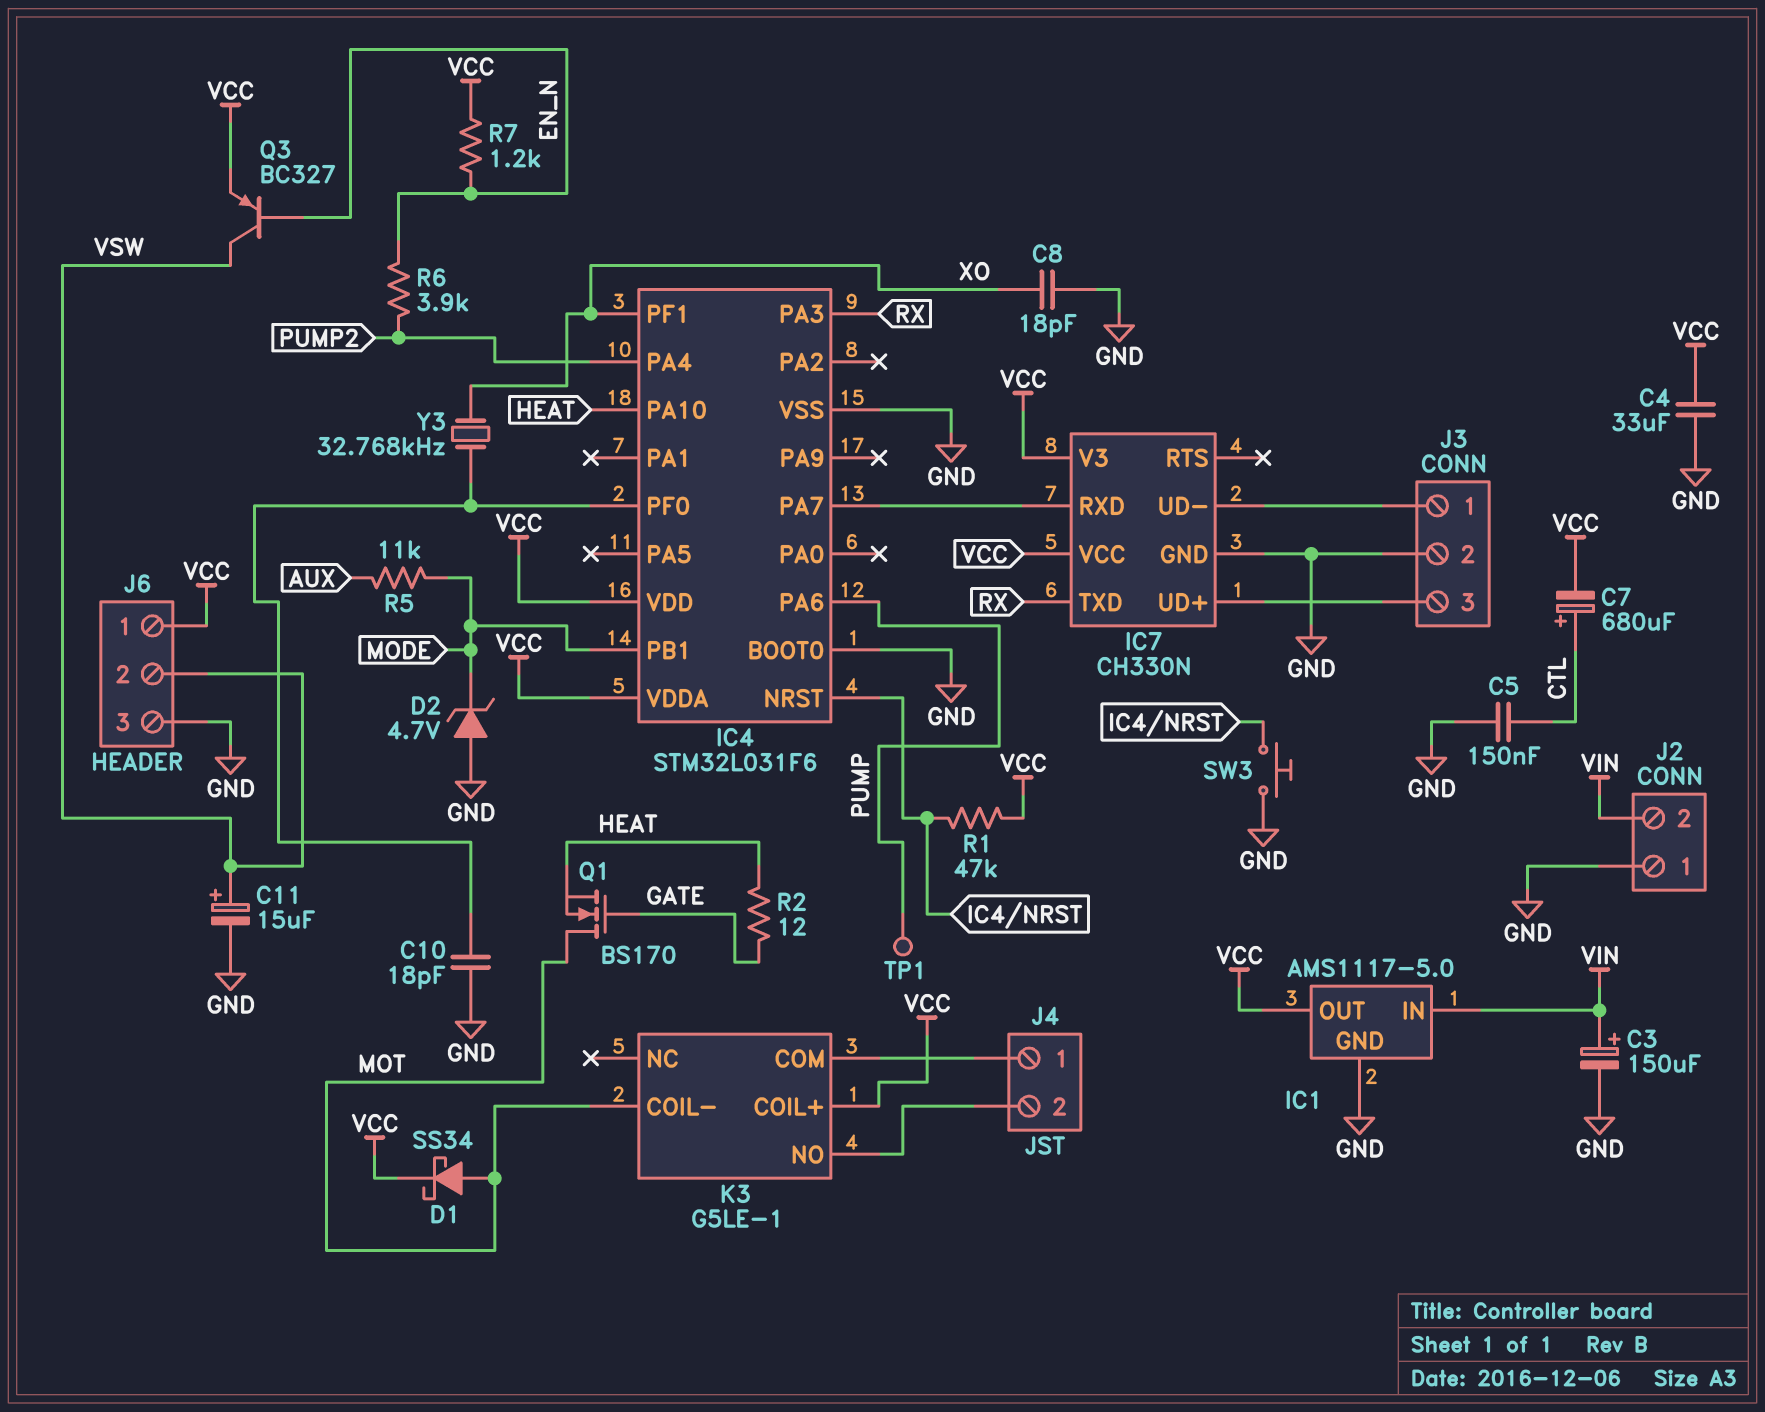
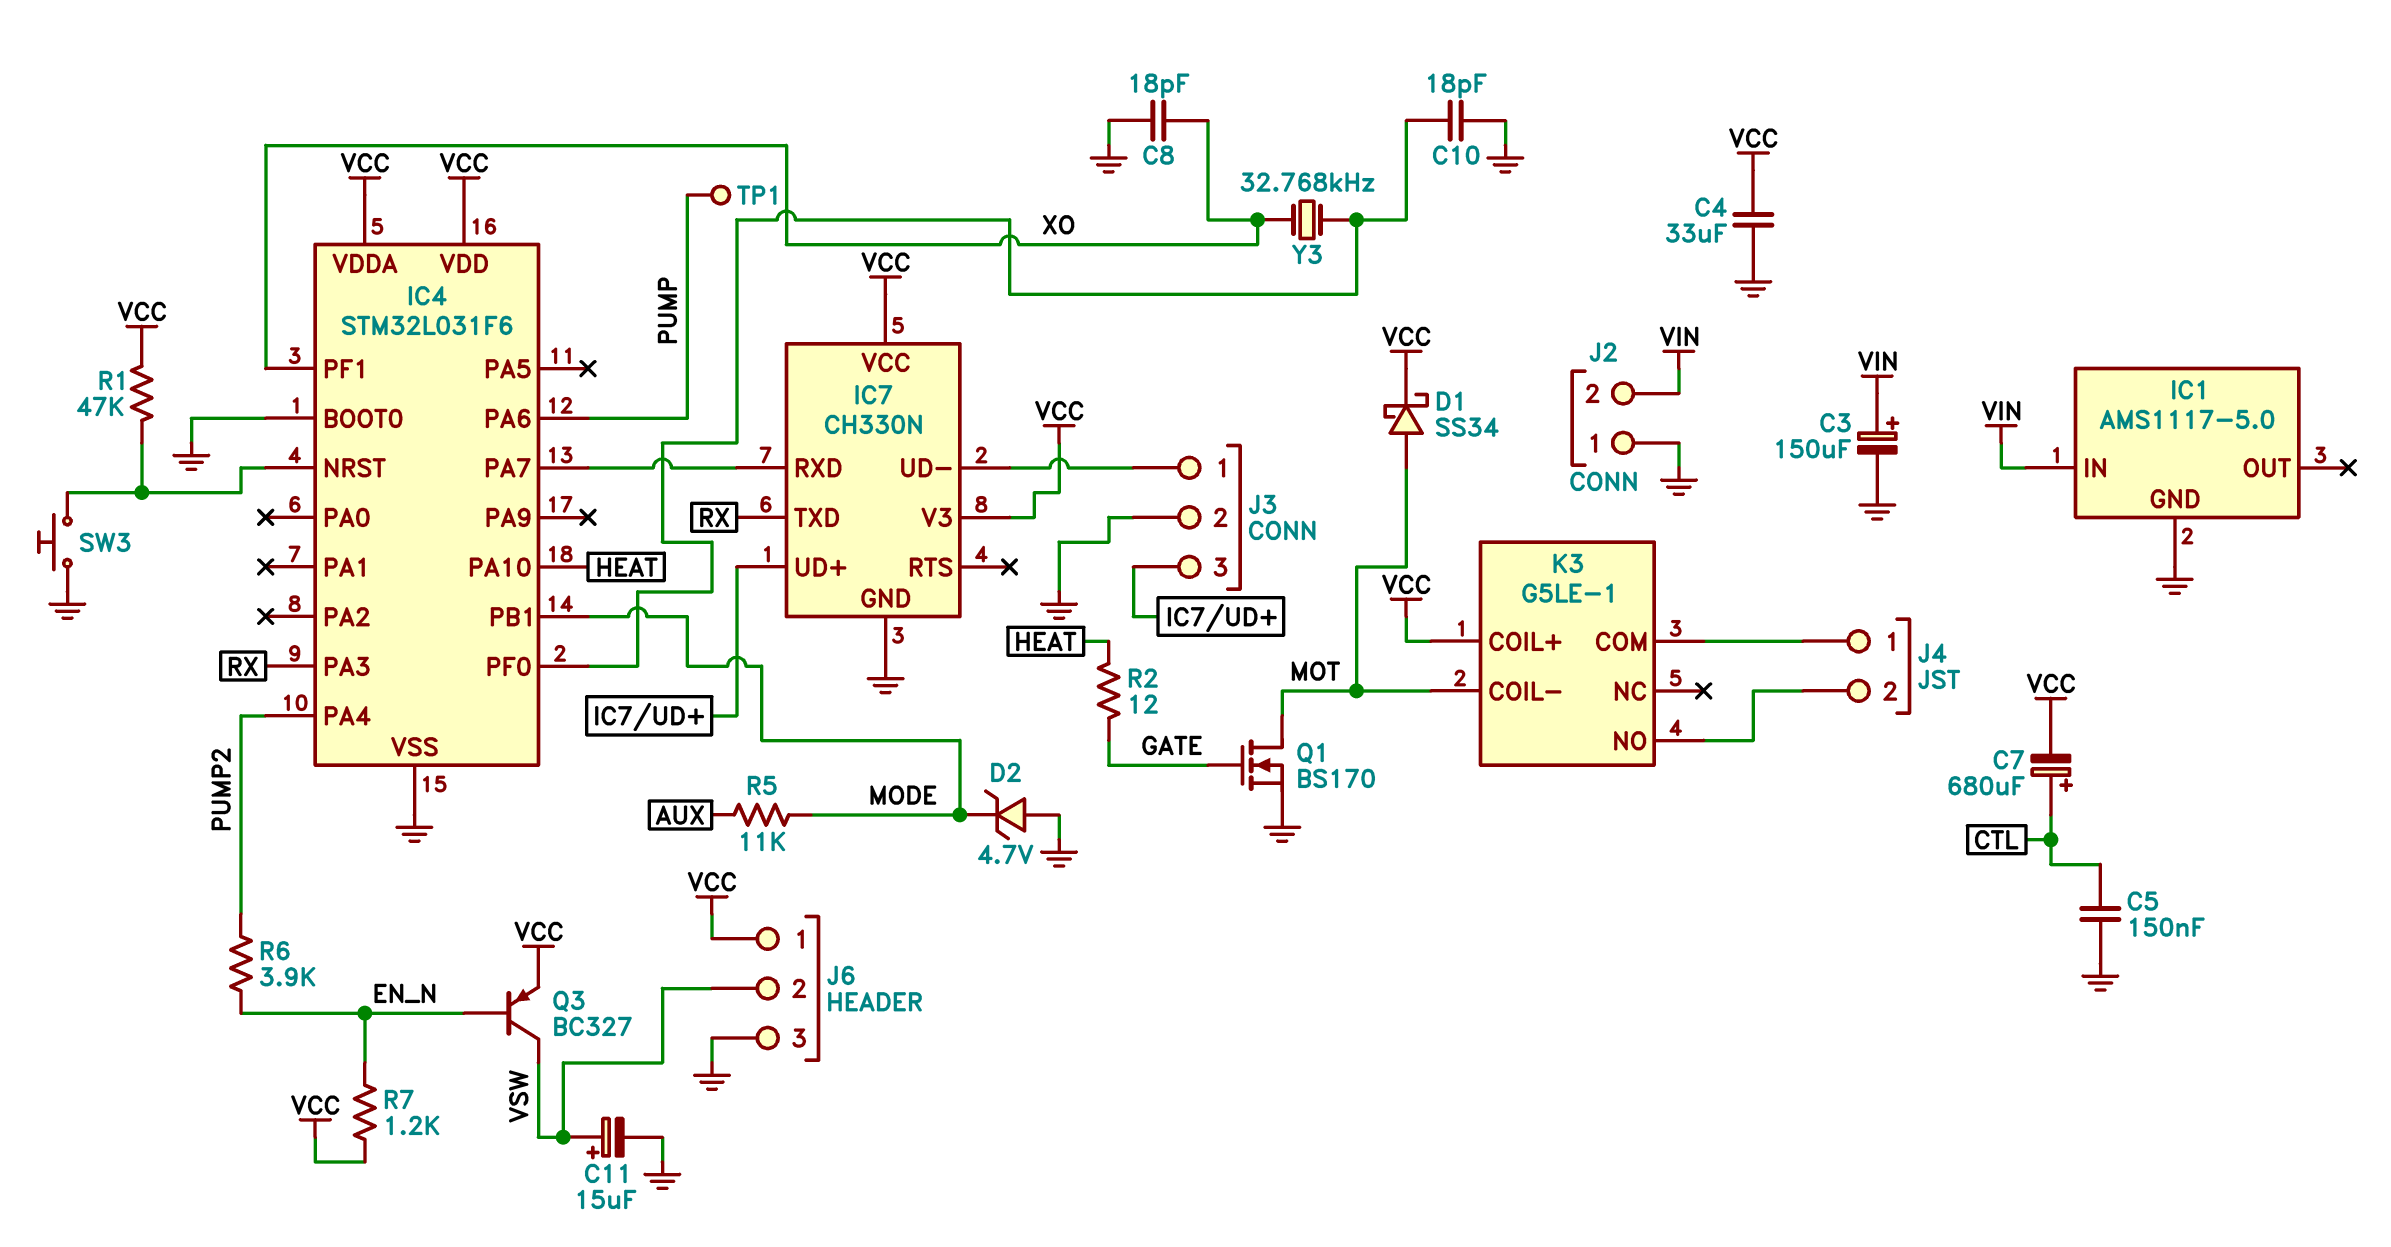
IC1 pin OUT: VCC -> none
Q1: NMOS BS170 (G GATE, D MOT, S HEAT) -> NMOS BS170 (G GATE, D MOT, S GND)

